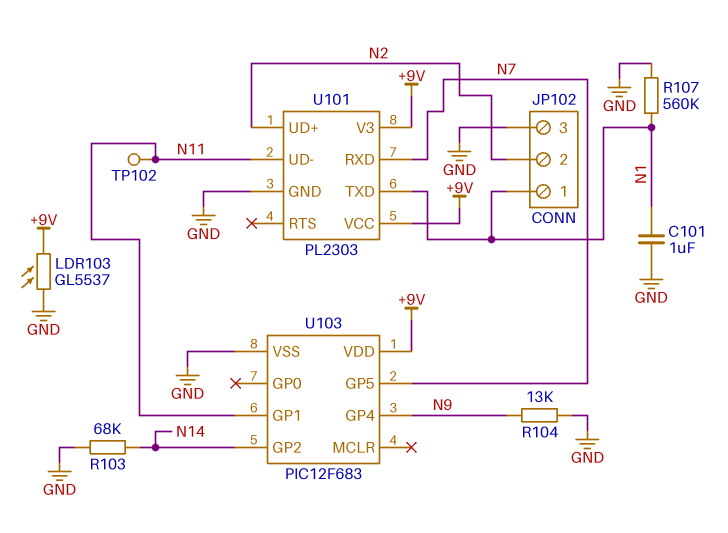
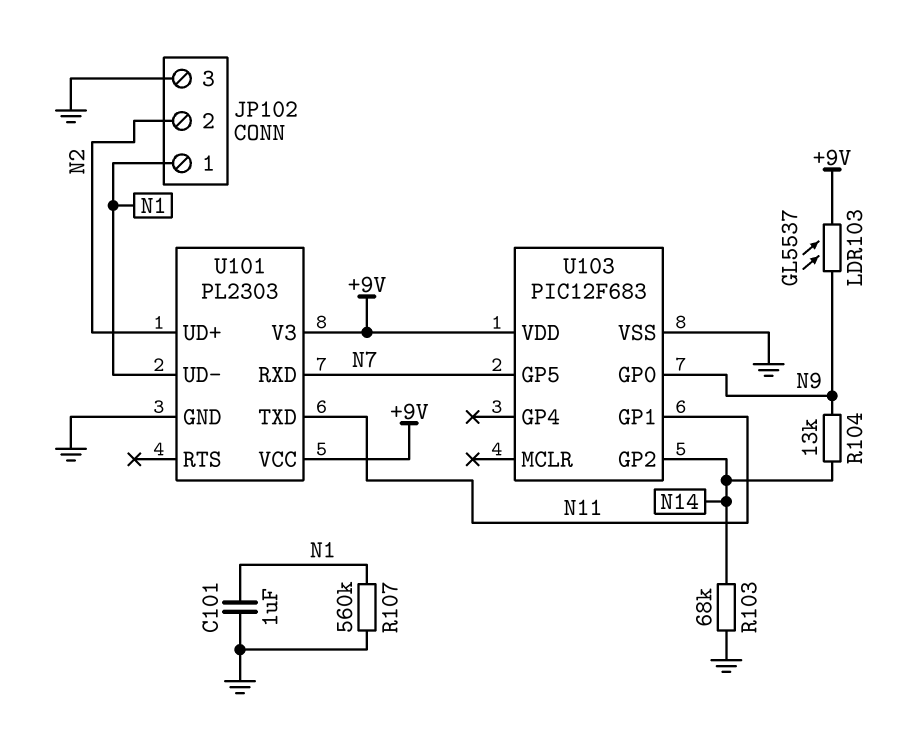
LDR103: GL5537 (+9V, GND) -> GL5537 (+9V, N9)
R104: 13k (GND, N9) -> 13k (N9, N14)
TP102: test point (N11) -> none
U101 pin TXD: N1 -> N11
U101 pin UD-: N11 -> N1
U103 pin GP0: none -> N9
U103 pin GP4: N9 -> none

